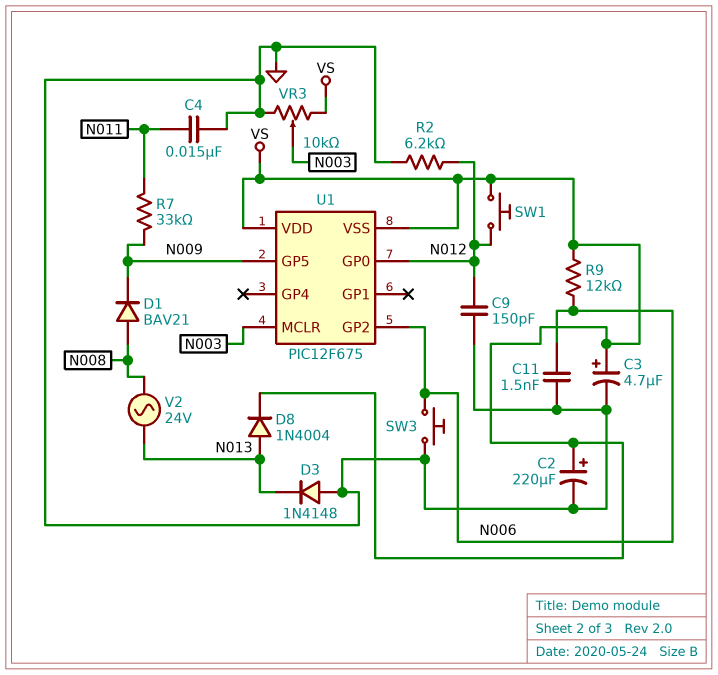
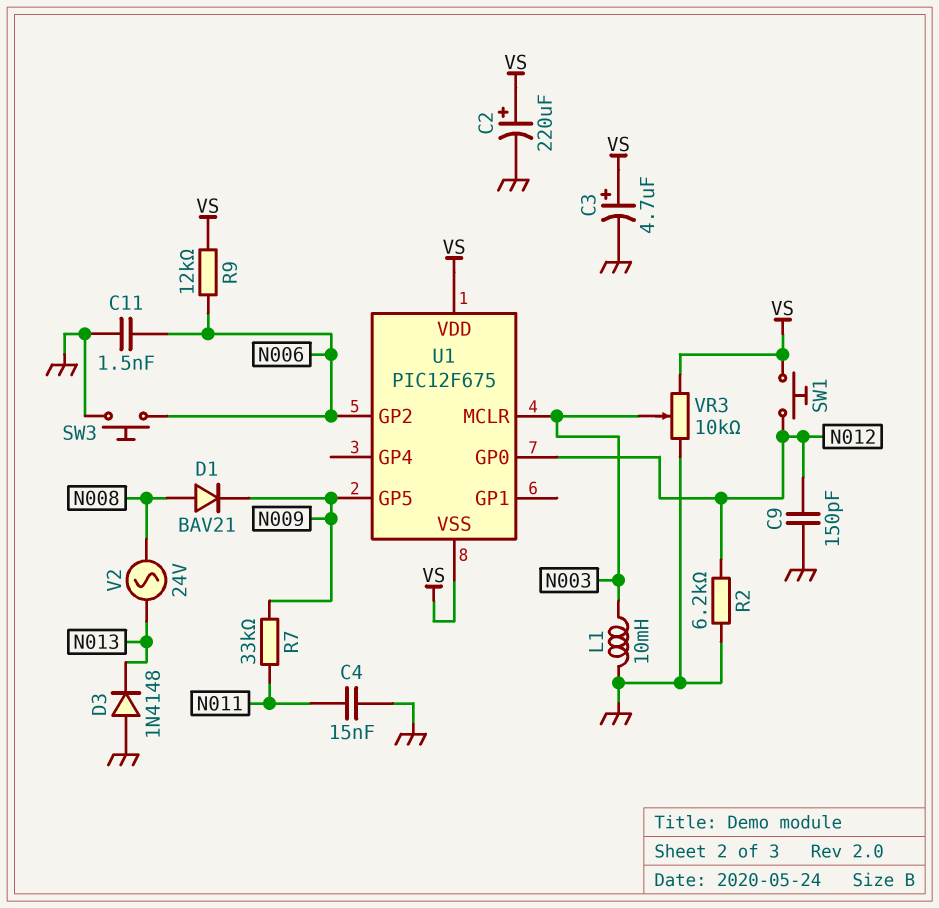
D8: diode 1N4004 (A N013, K VS) -> none
L1: none -> 10mH (GND, N003)

